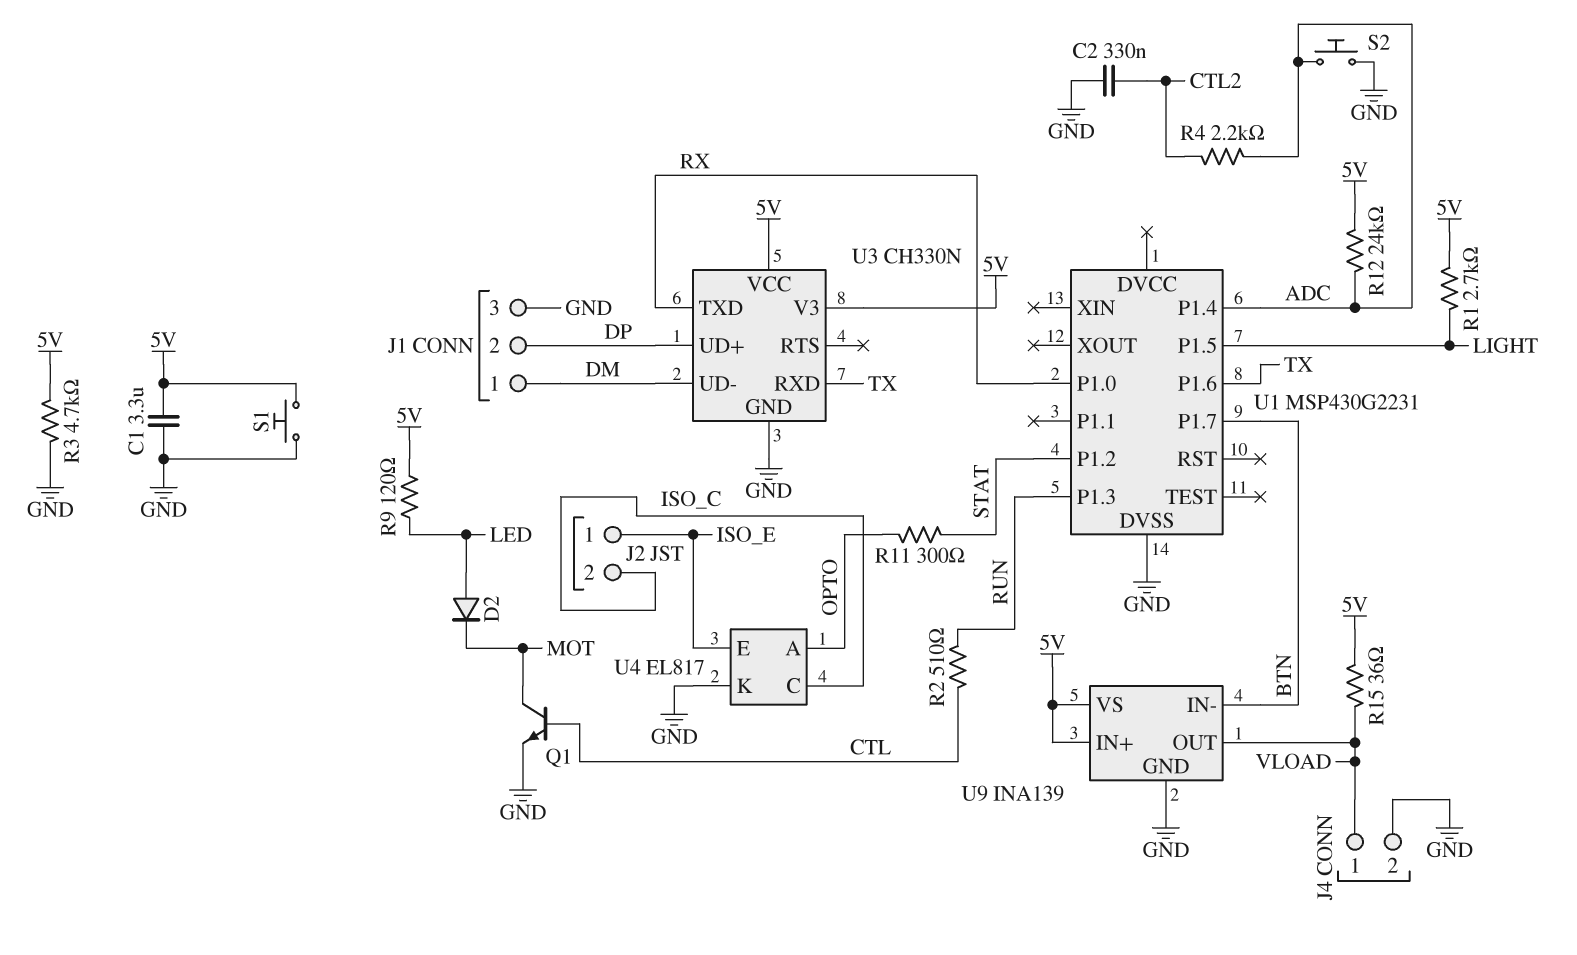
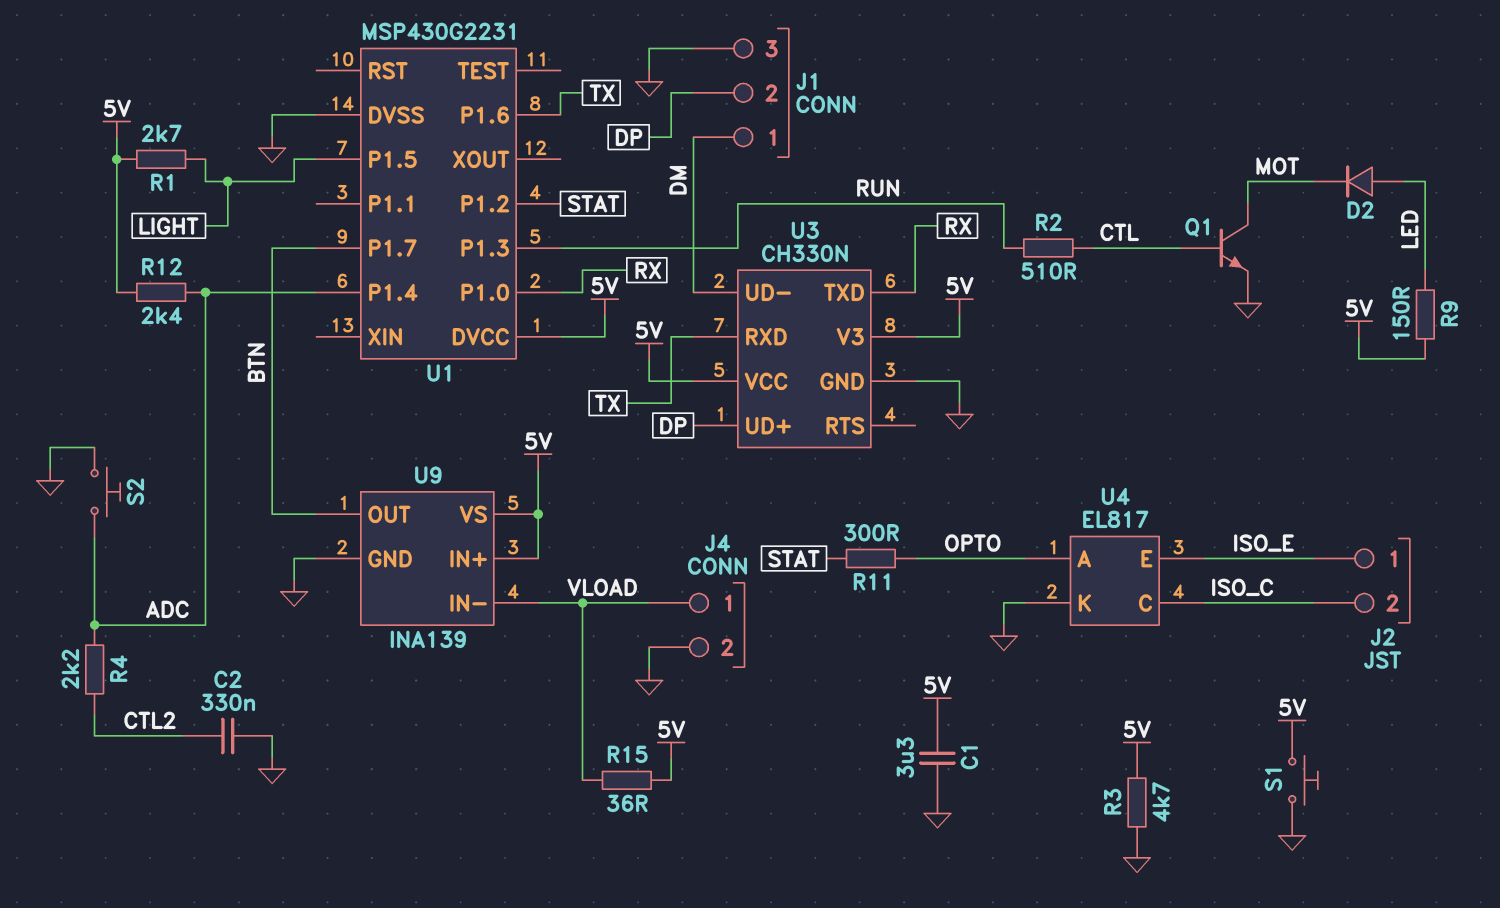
R9: 120 (5V, LED) -> 150 (5V, LED)
R12: 24k (5V, ADC) -> 2.4k (5V, ADC)
U1 pin DVCC: none -> 5V
U9 pin IN-: BTN -> VLOAD
U9 pin OUT: VLOAD -> BTN

